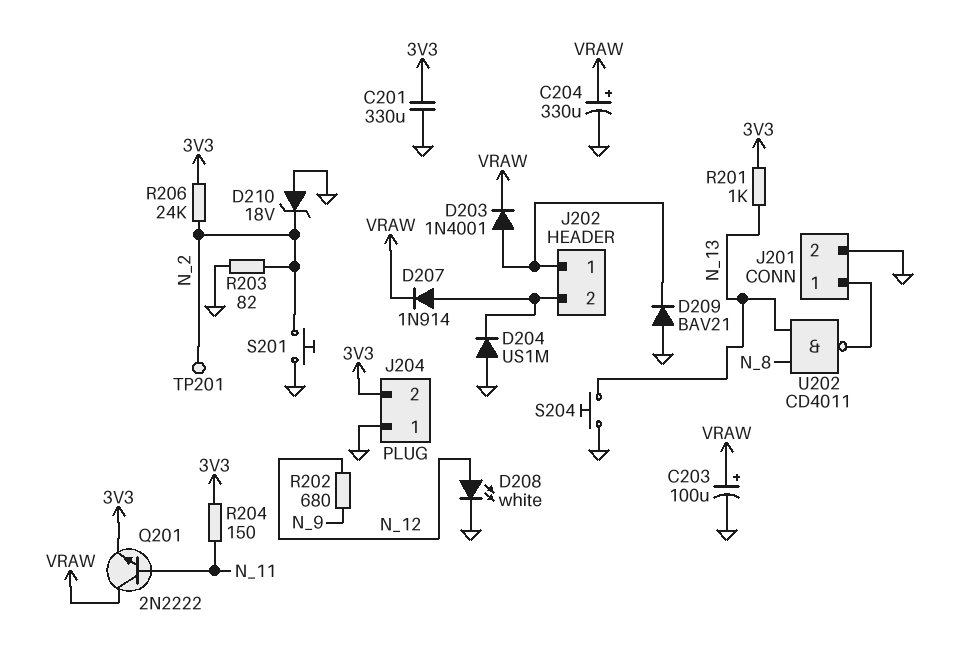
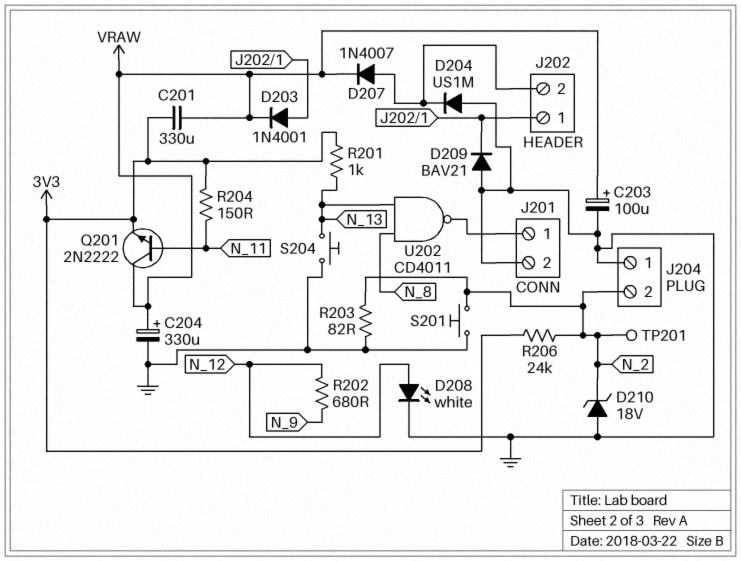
C201: 330uF (3V3, GND) -> 330uF (3V3, VRAW)
D207: diode 1N914 (A J202/2, K VRAW) -> diode 1N4007 (A J202/2, K VRAW)
J204 pin 2: 3V3 -> N_2

